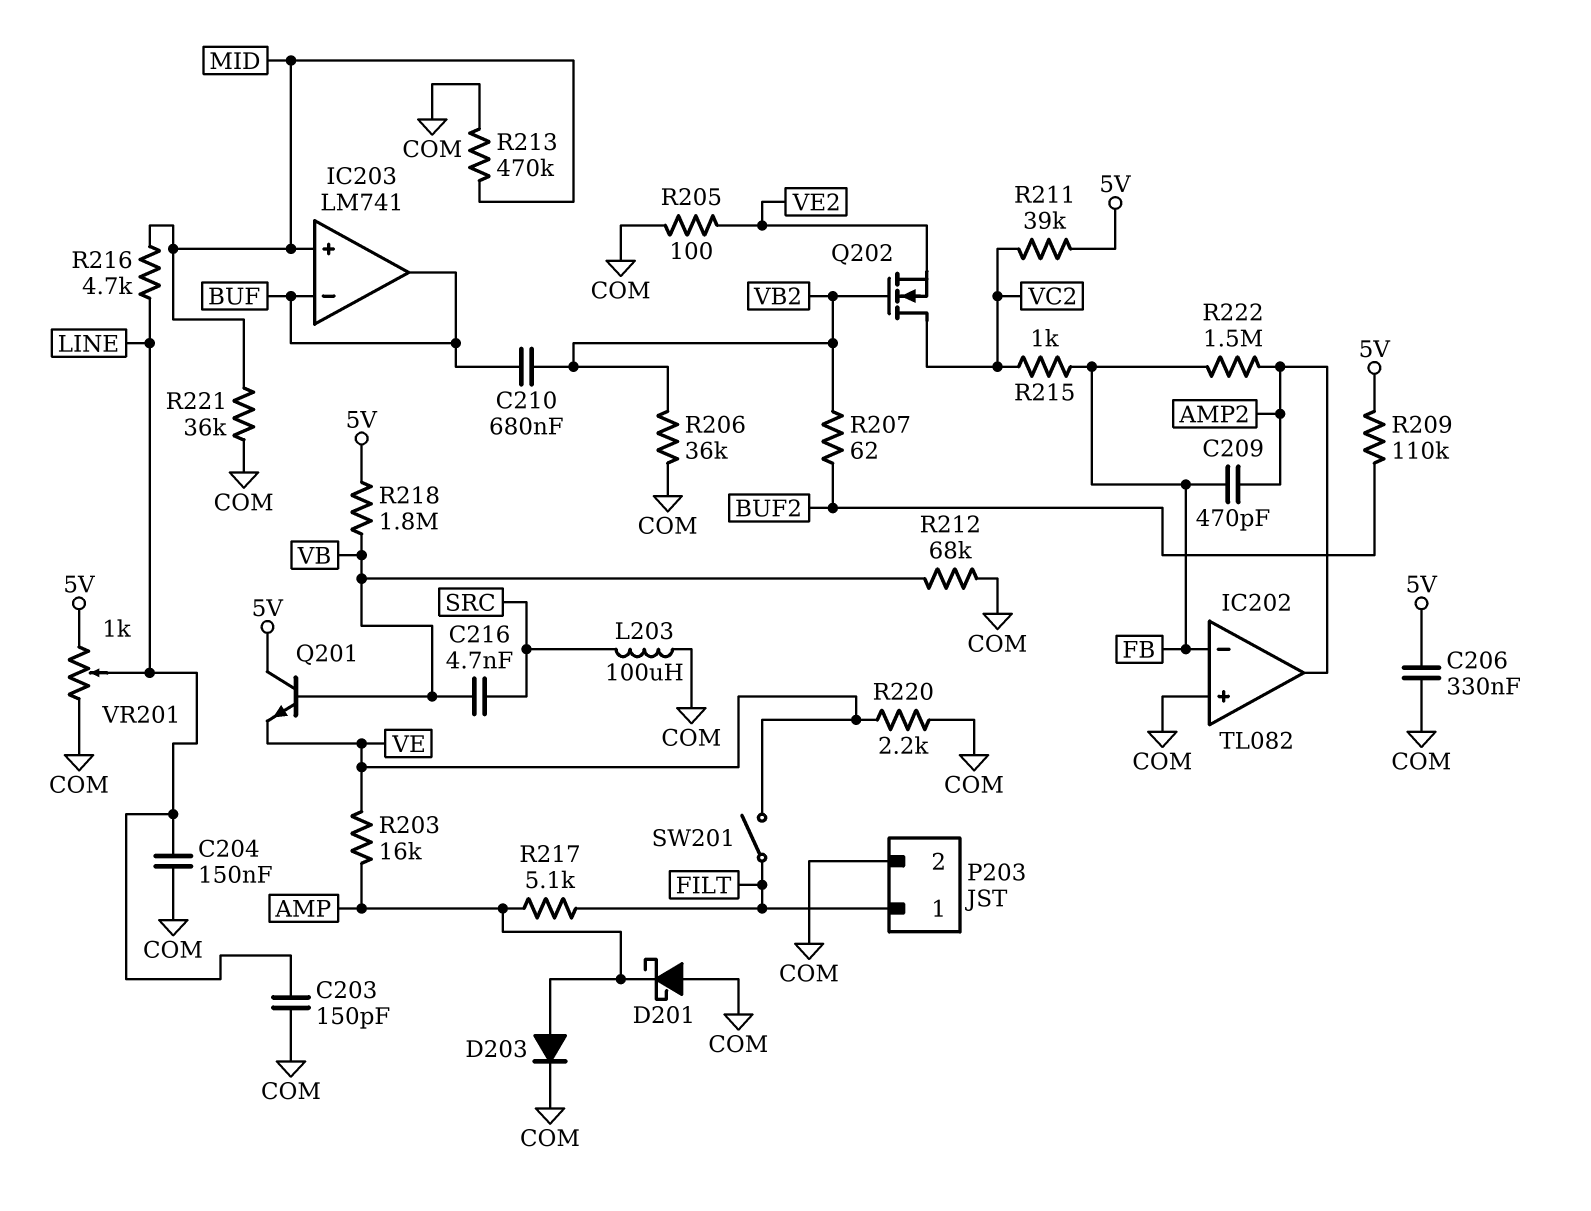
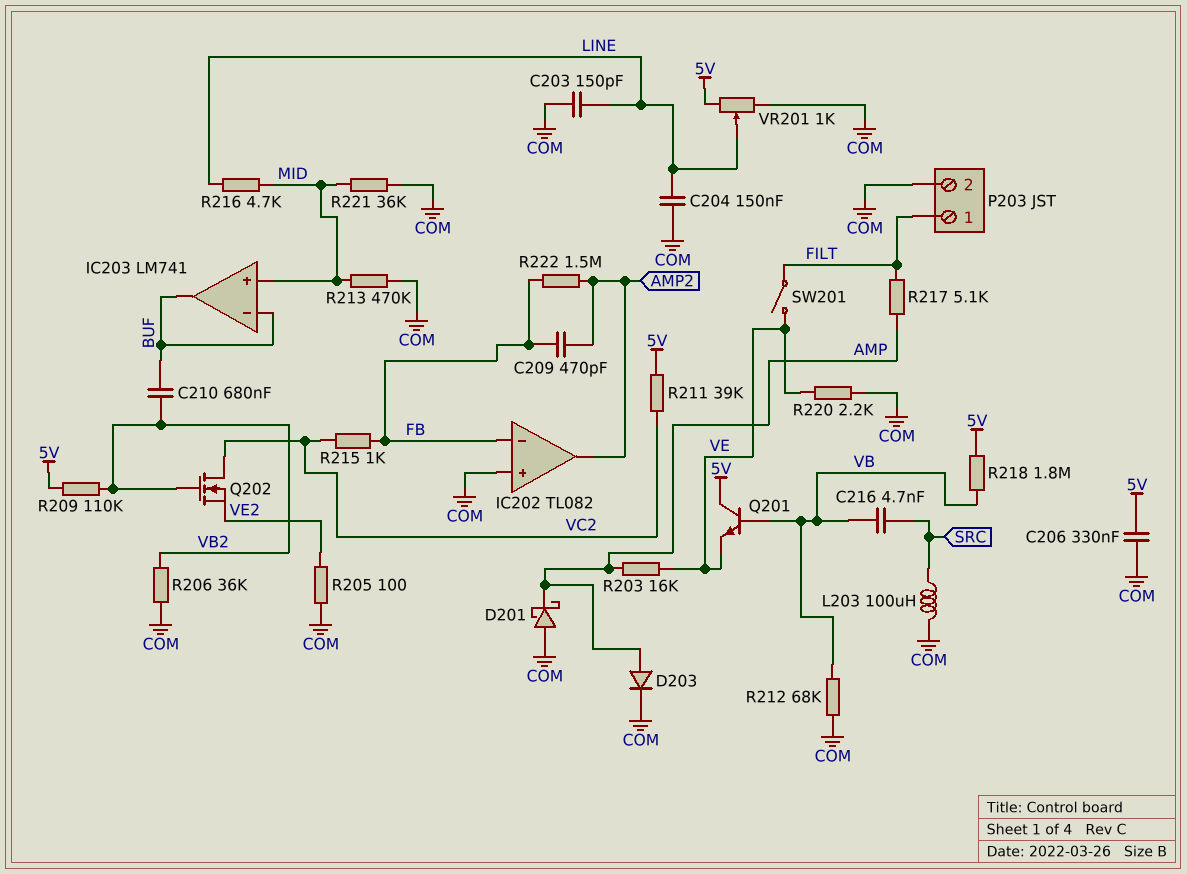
R207: 62 (BUF2, VB2) -> none
R209: 110k (5V, BUF2) -> 110k (5V, VB2)

